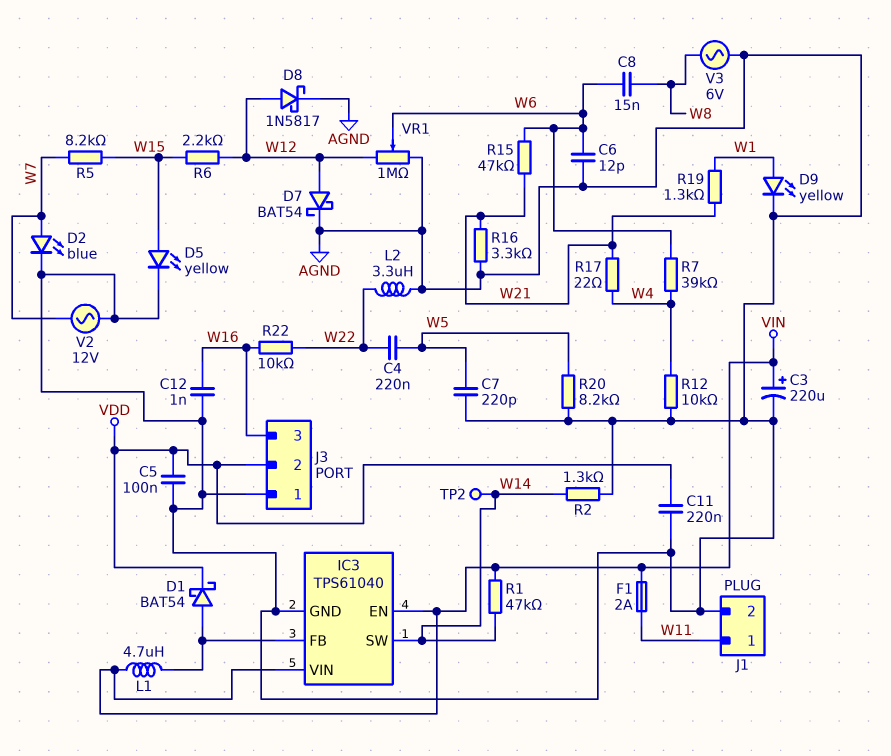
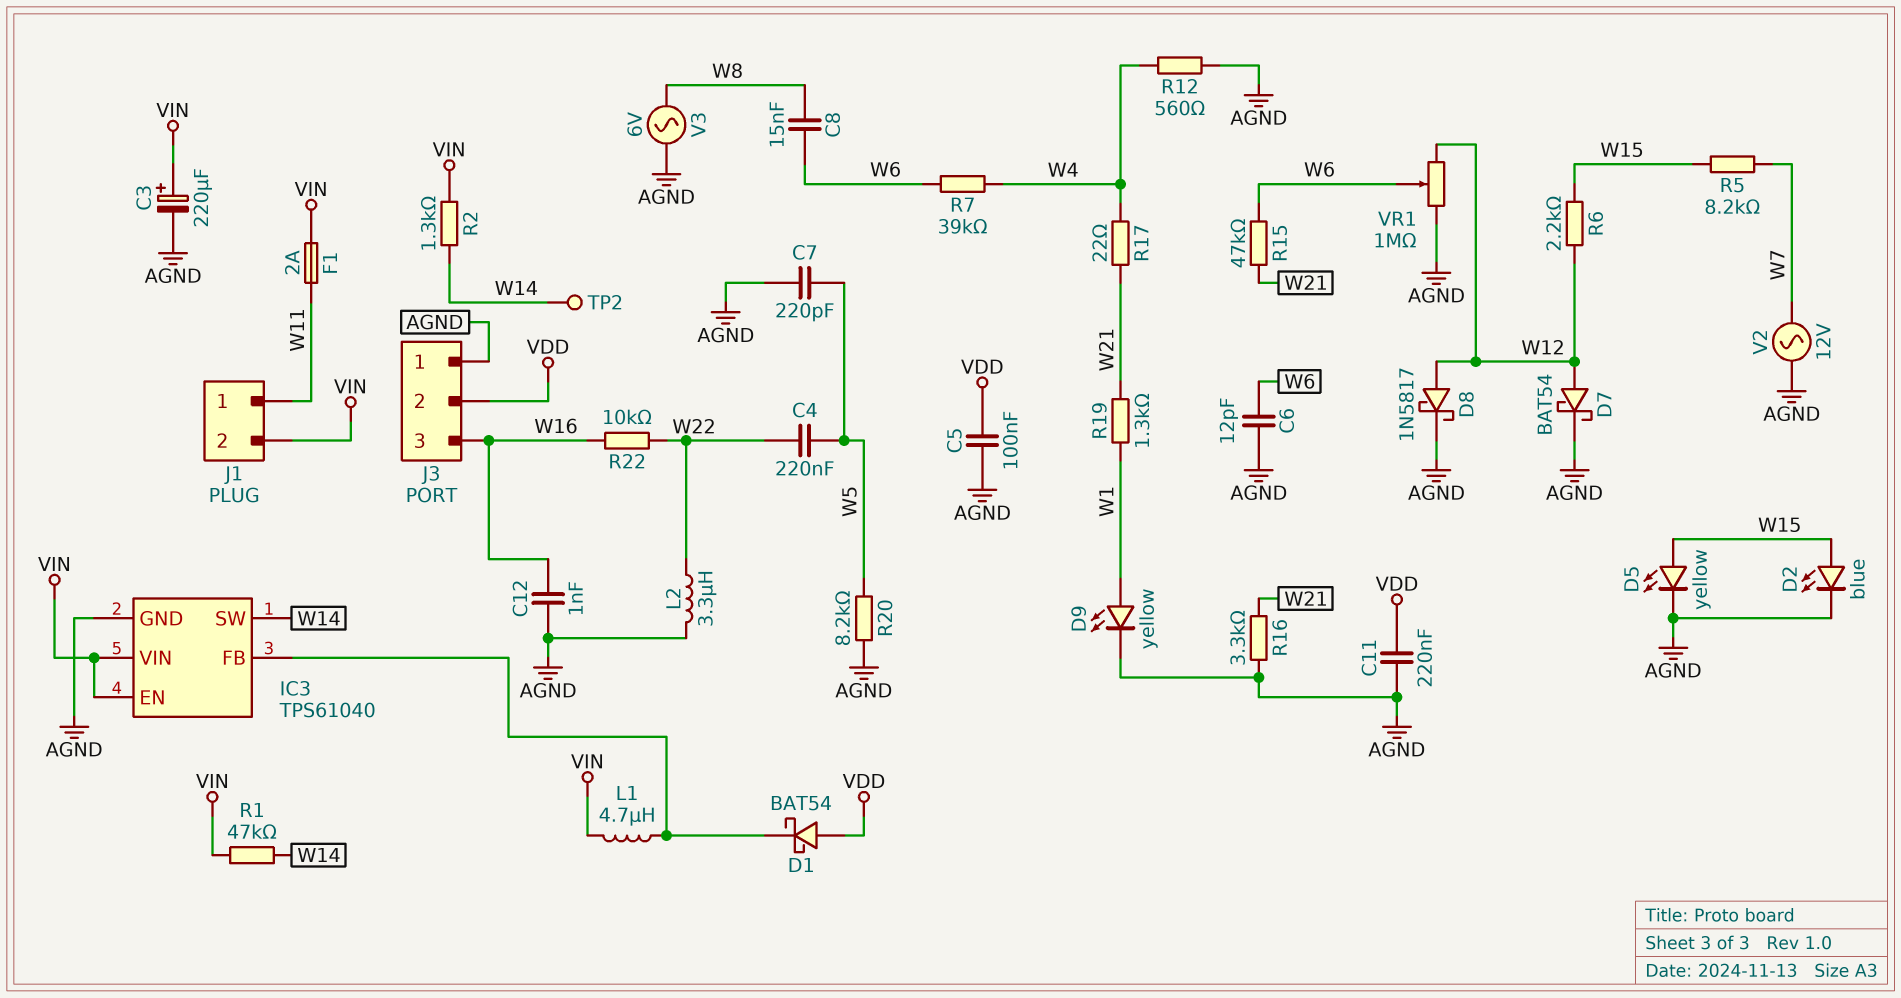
D1: schottky BAT54 (A IC3/FB, K VDD) -> schottky BAT54 (A VDD, K IC3/FB)
D2: LED blue (A W7, K AGND) -> LED blue (A W15, K AGND)
J1 pin 2: AGND -> VIN
R2: 1.3k (AGND, W14) -> 1.3k (VIN, W14)
R12: 10k (AGND, W4) -> 560 (AGND, W4)

